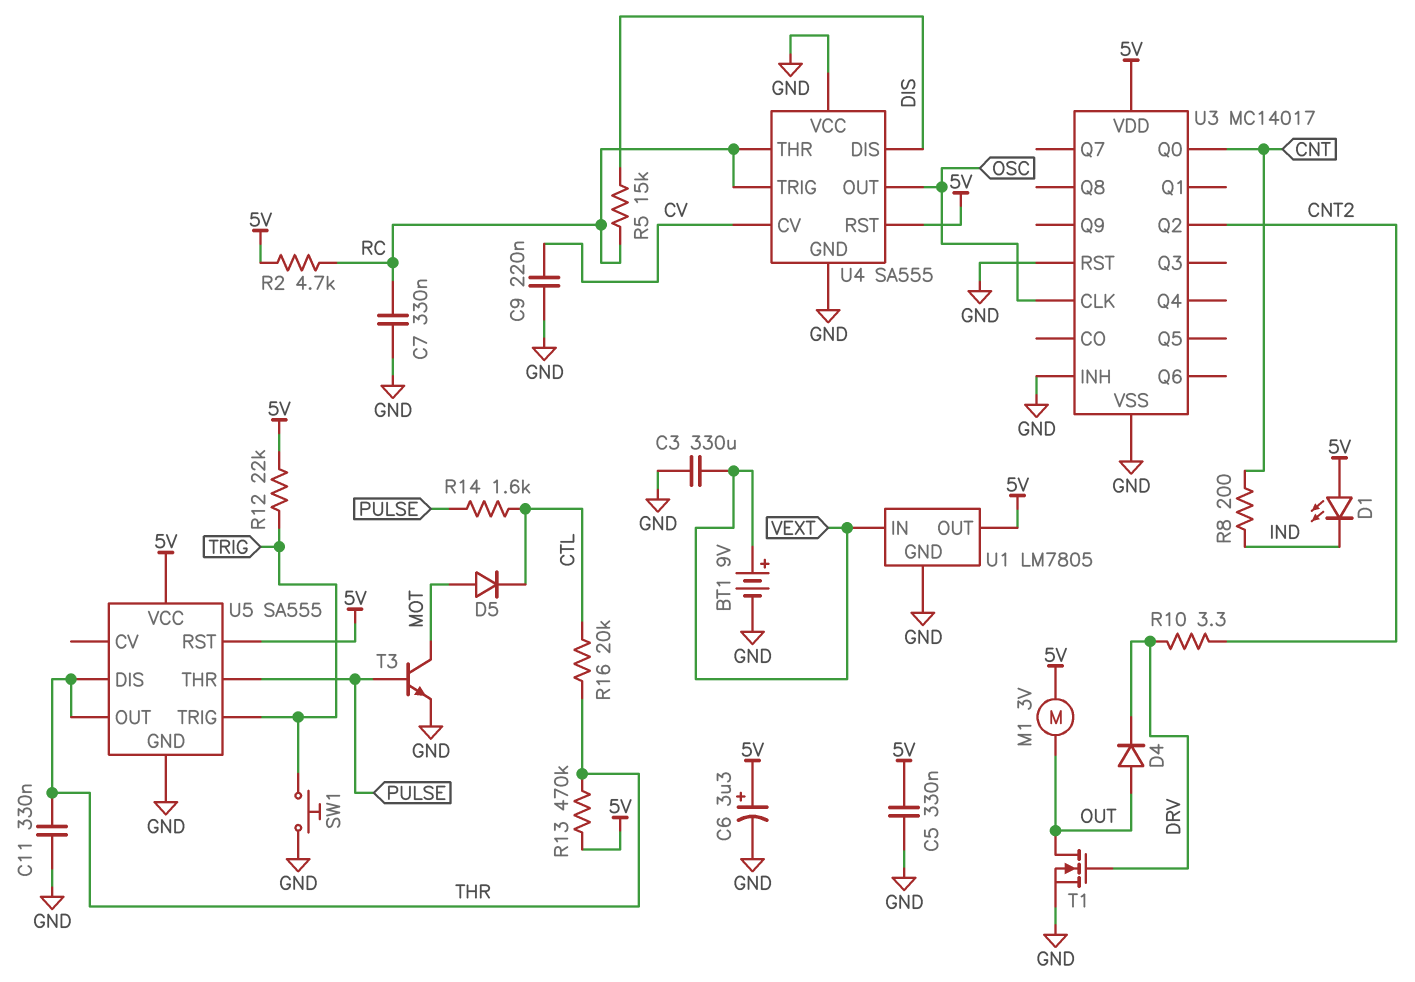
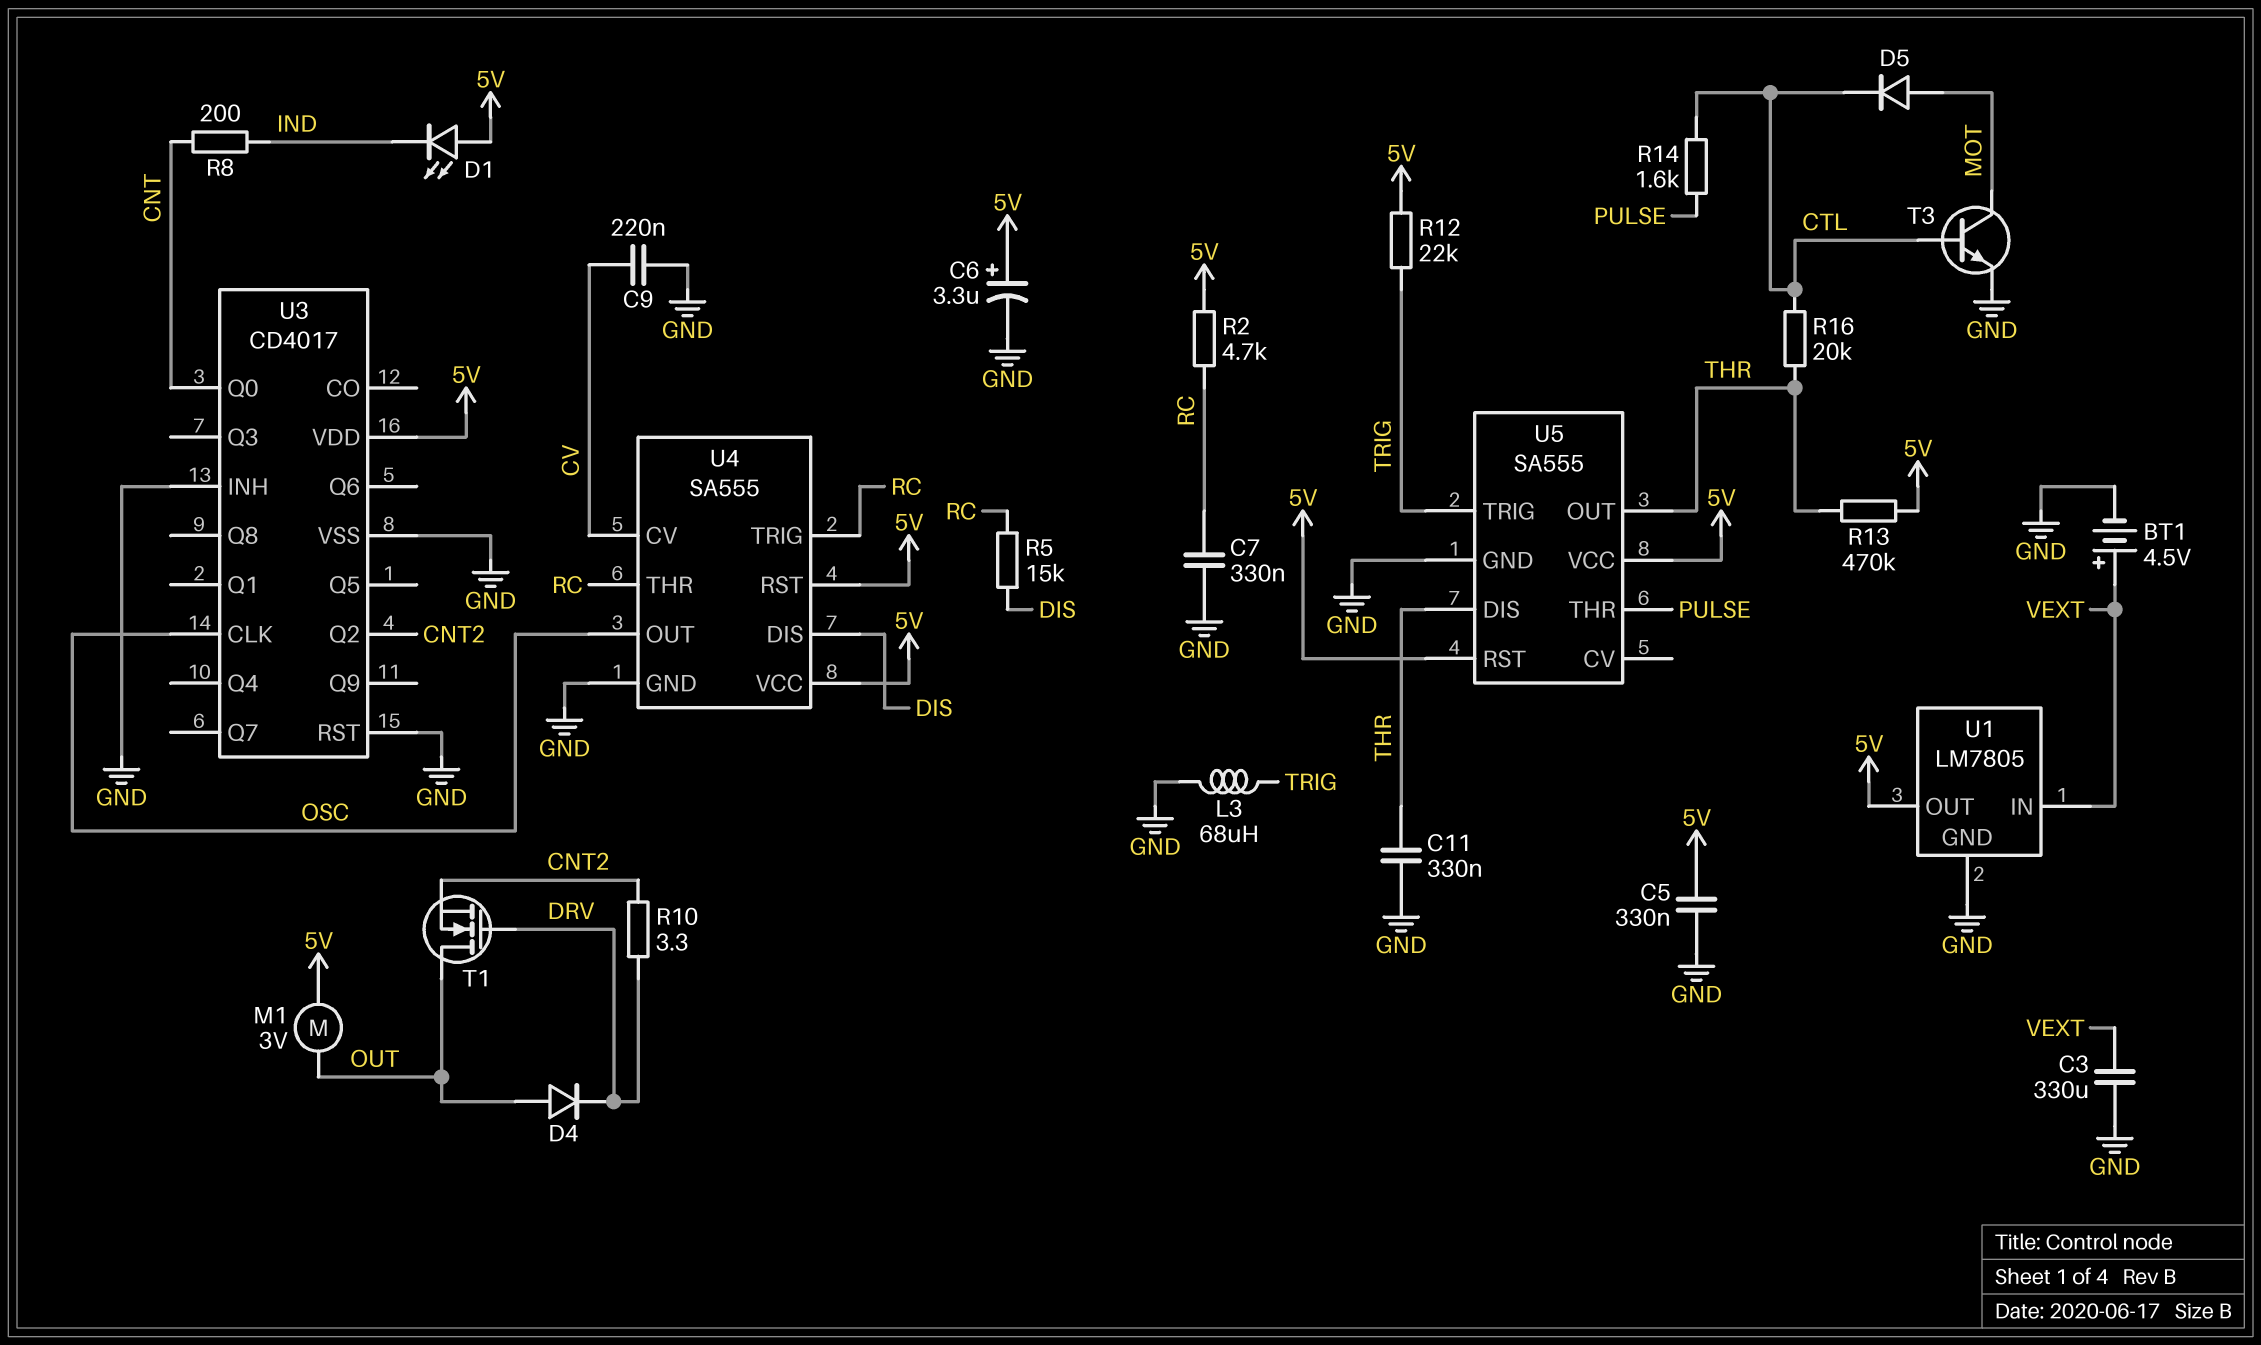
BT1: 9V (plus VEXT, minus GND) -> 4.5V (plus VEXT, minus GND)
L3: none -> 68uH (GND, TRIG)
SW1: button (GND, TRIG) -> none
T1: NMOS (G DRV, D OUT, S GND) -> NMOS (G DRV, D OUT, S CNT2)
T3: NPN (B PULSE, C MOT, E GND) -> NPN (B CTL, C MOT, E GND)
U3: MC14017 -> CD4017
U4 pin VCC: GND -> 5V

